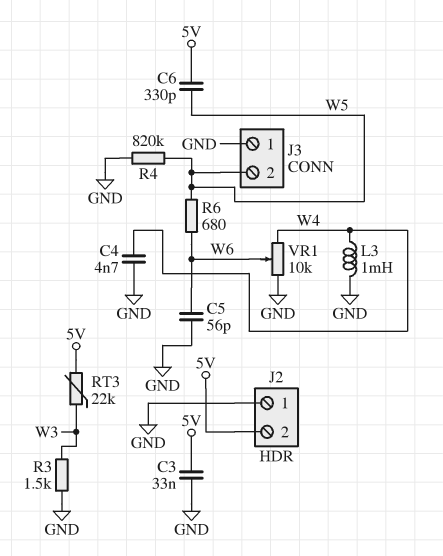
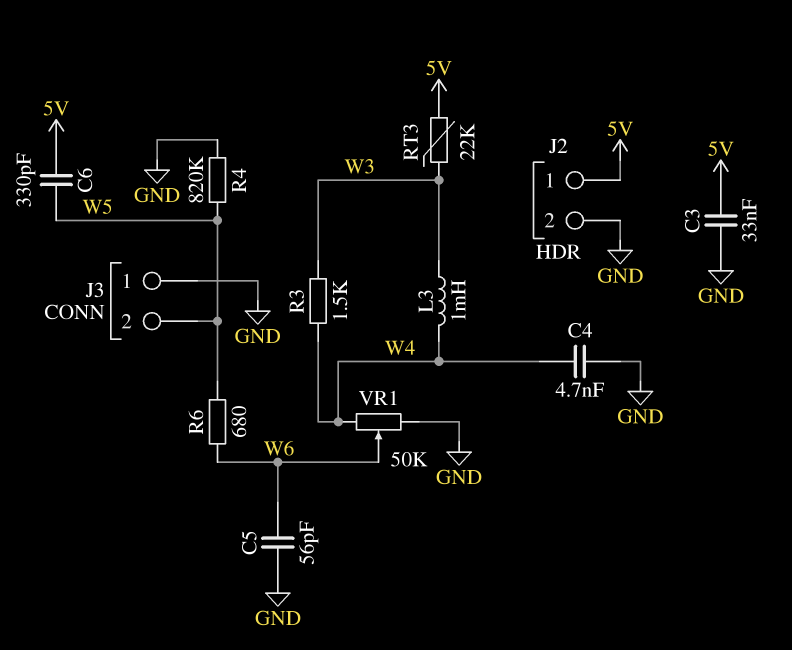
J2 pin 1: GND -> 5V
J2 pin 2: 5V -> GND
L3: 1mH (GND, W4) -> 1mH (W3, W4)
R3: 1.5k (GND, W3) -> 1.5k (W3, W4)
VR1: 10k (GND, W4, wiper W6) -> 50k (GND, W4, wiper W6)

